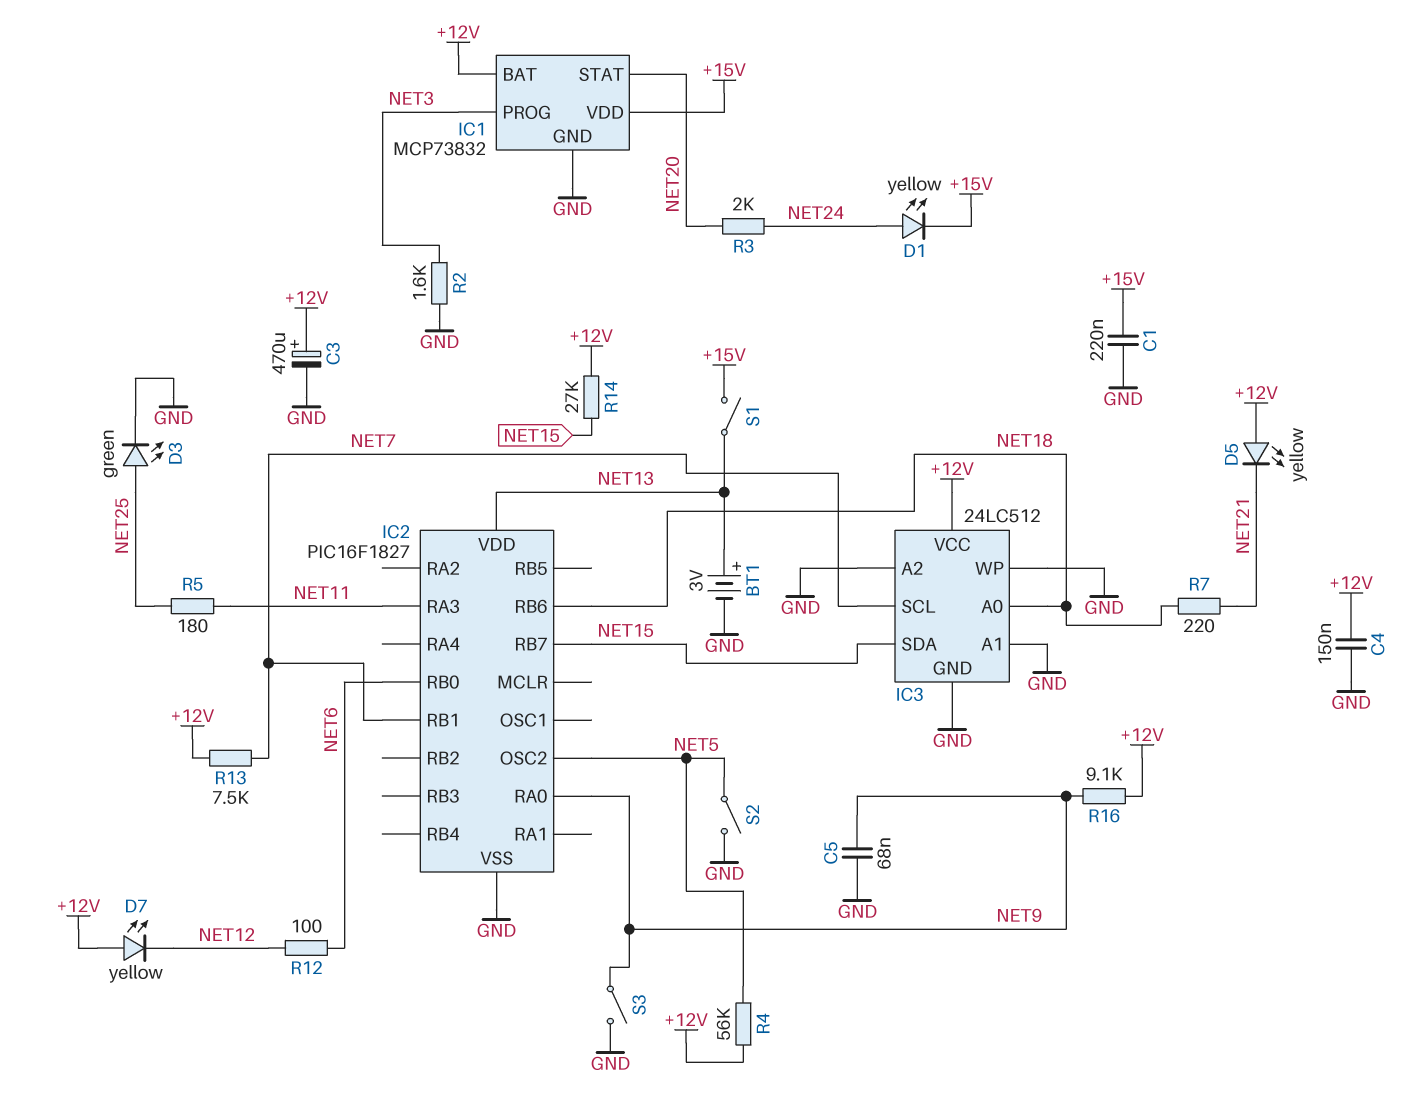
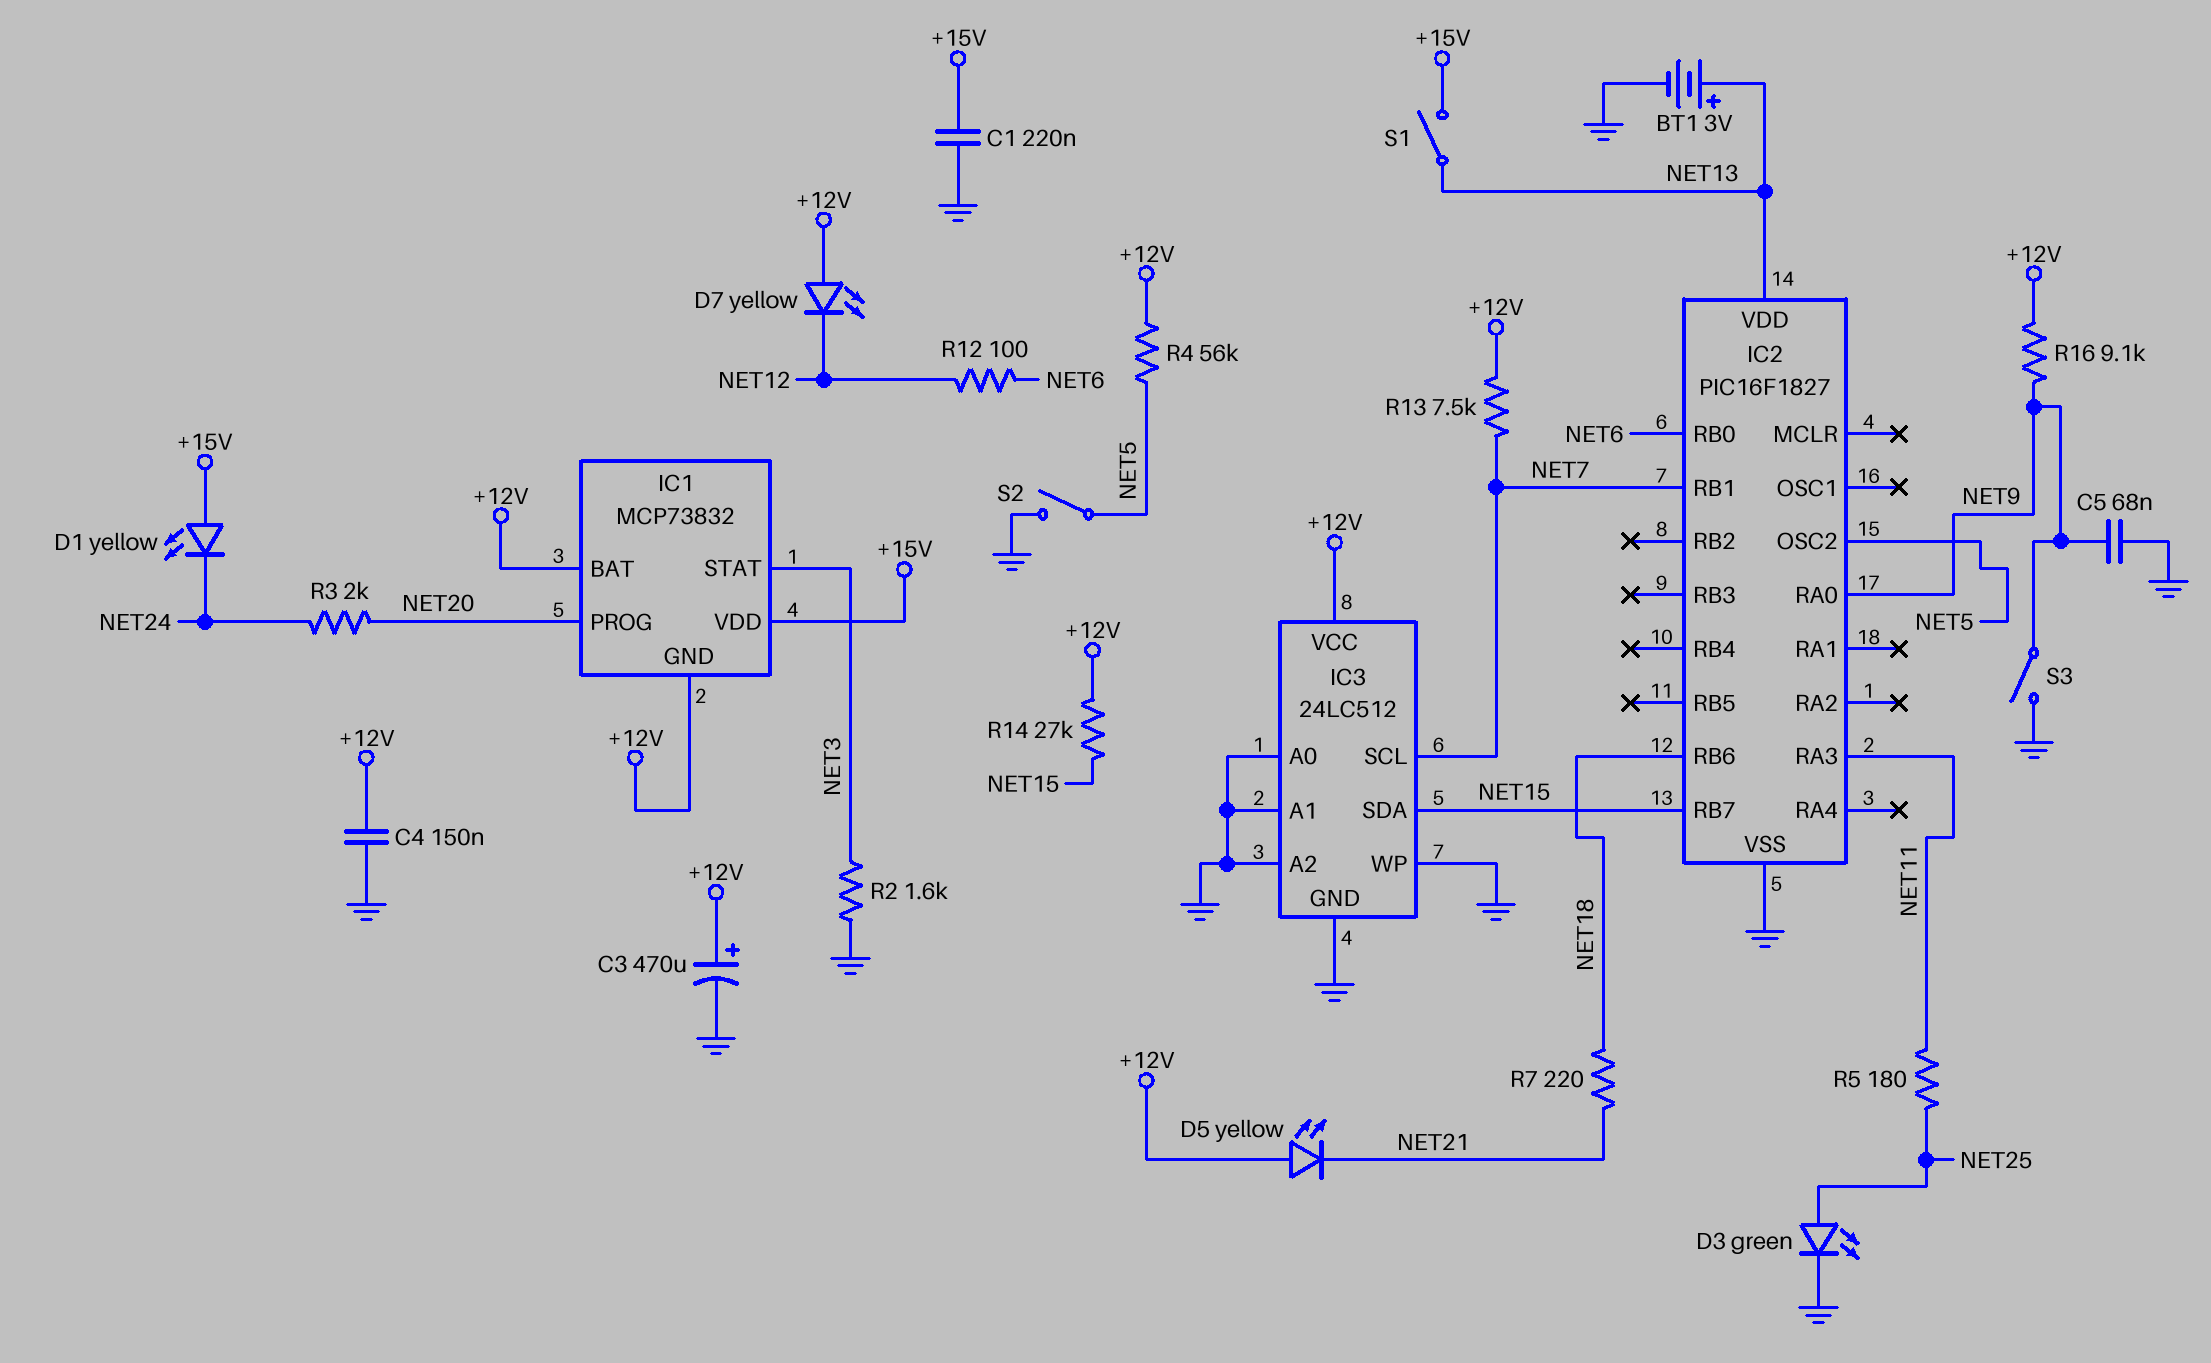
D1: LED yellow (A NET24, K +15V) -> LED yellow (A +15V, K NET24)
IC1 pin GND: GND -> +12V
IC1 pin PROG: NET3 -> NET20
IC1 pin STAT: NET20 -> NET3
IC3 pin A0: NET18 -> GND

